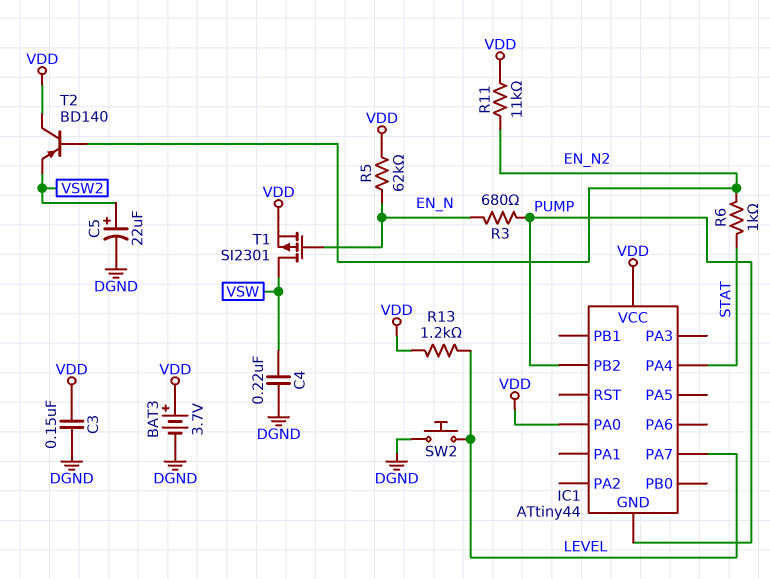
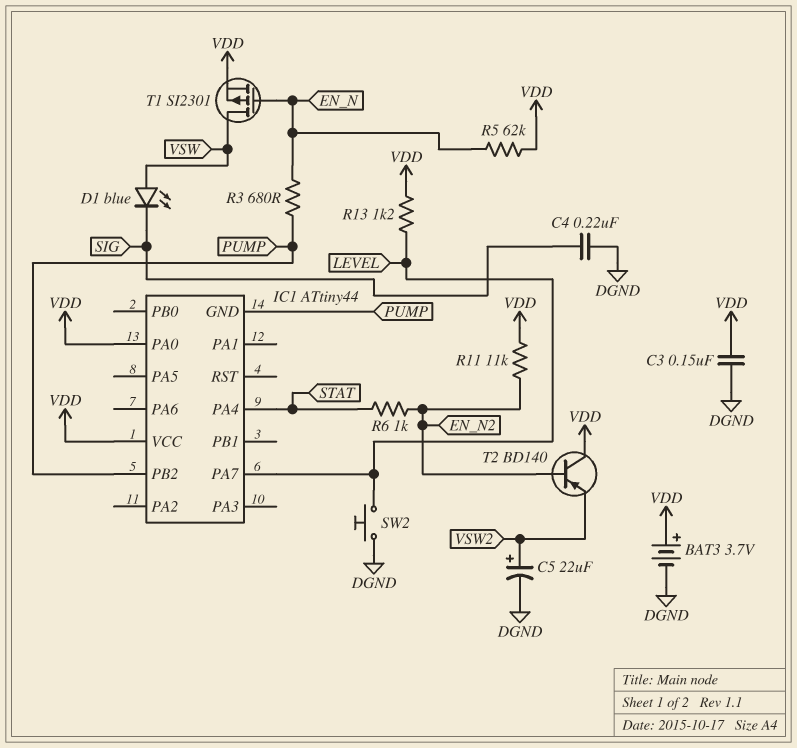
C4: 220nF (DGND, VSW) -> 220nF (DGND, SIG)
D1: none -> LED blue (A VSW, K SIG)

